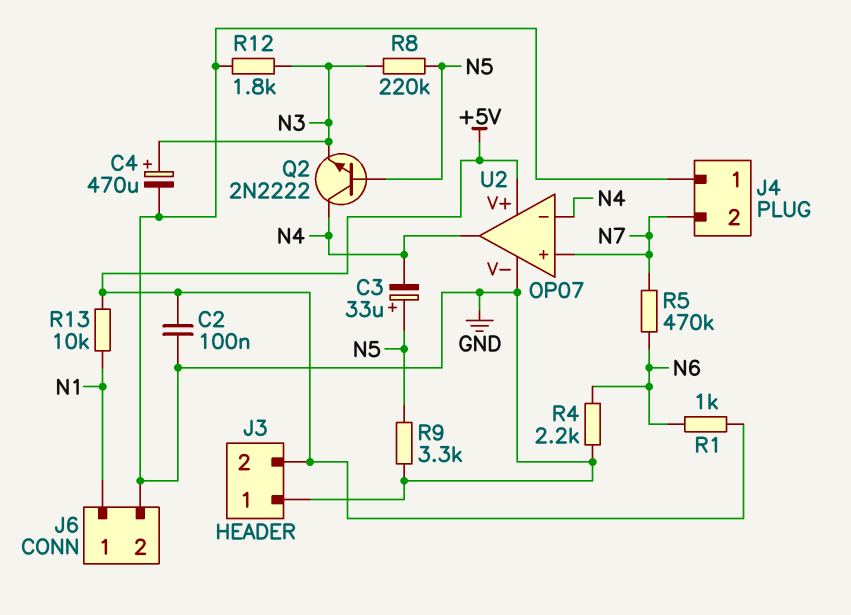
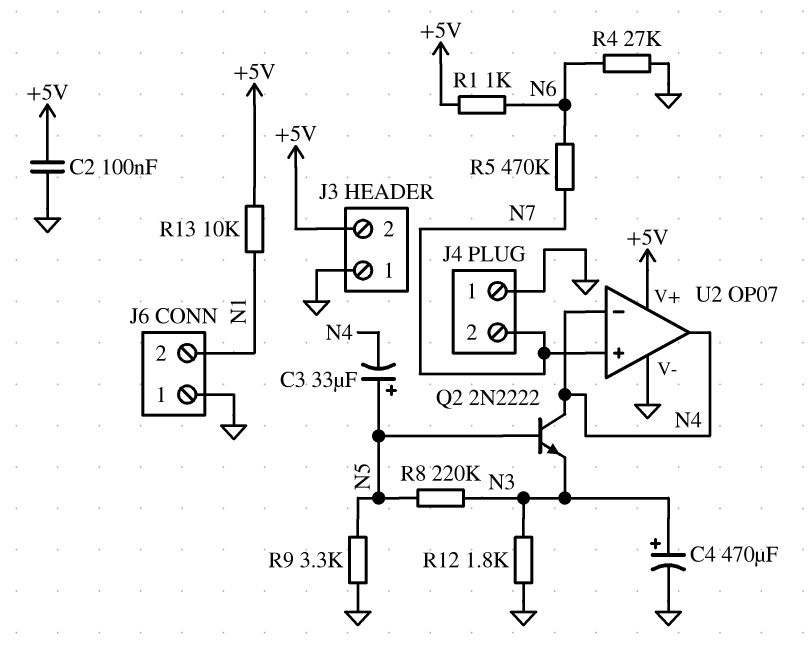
J6 pin 1: N1 -> GND
J6 pin 2: GND -> N1
R4: 2.2k (GND, N6) -> 27k (GND, N6)

